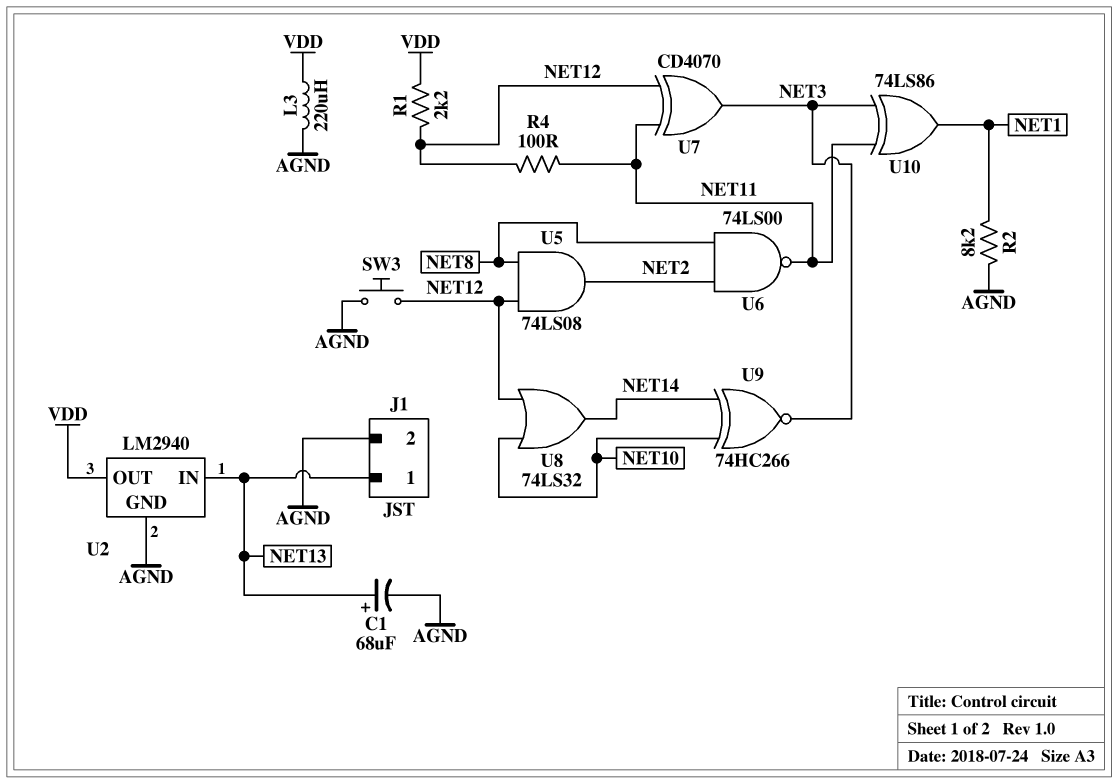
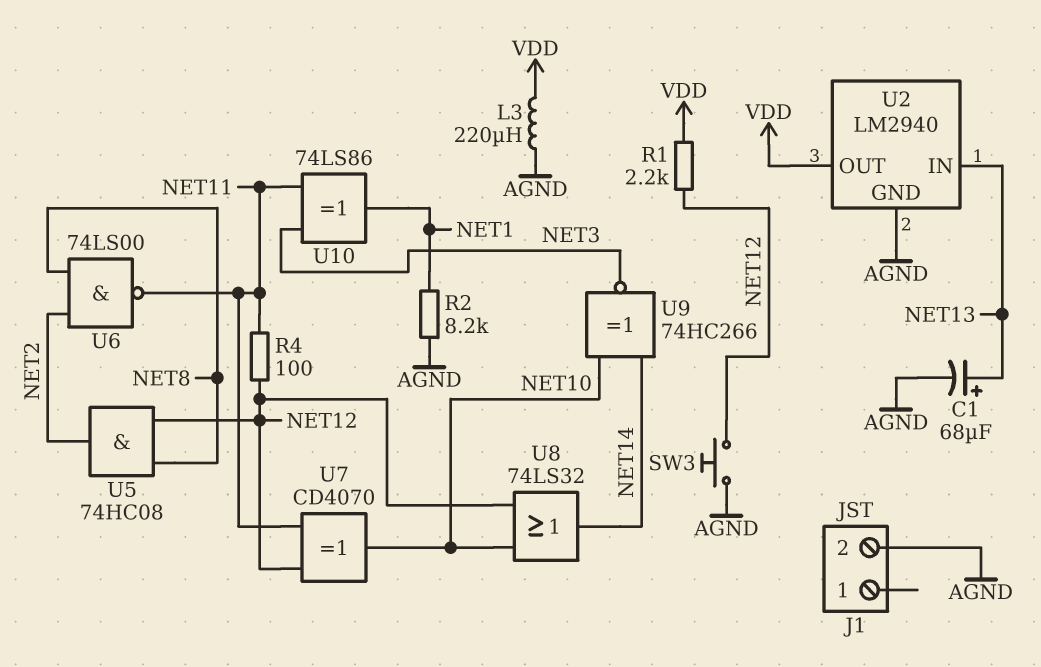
J1 pin 1: NET13 -> none
U5: AND 74LS08 (in NET8, in NET12, out NET2) -> AND 74HC08 (in NET8, in NET12, out NET2)
U7: XOR CD4070 (in NET11, in NET12, out NET3) -> XOR CD4070 (in NET11, in NET12, out NET10)

